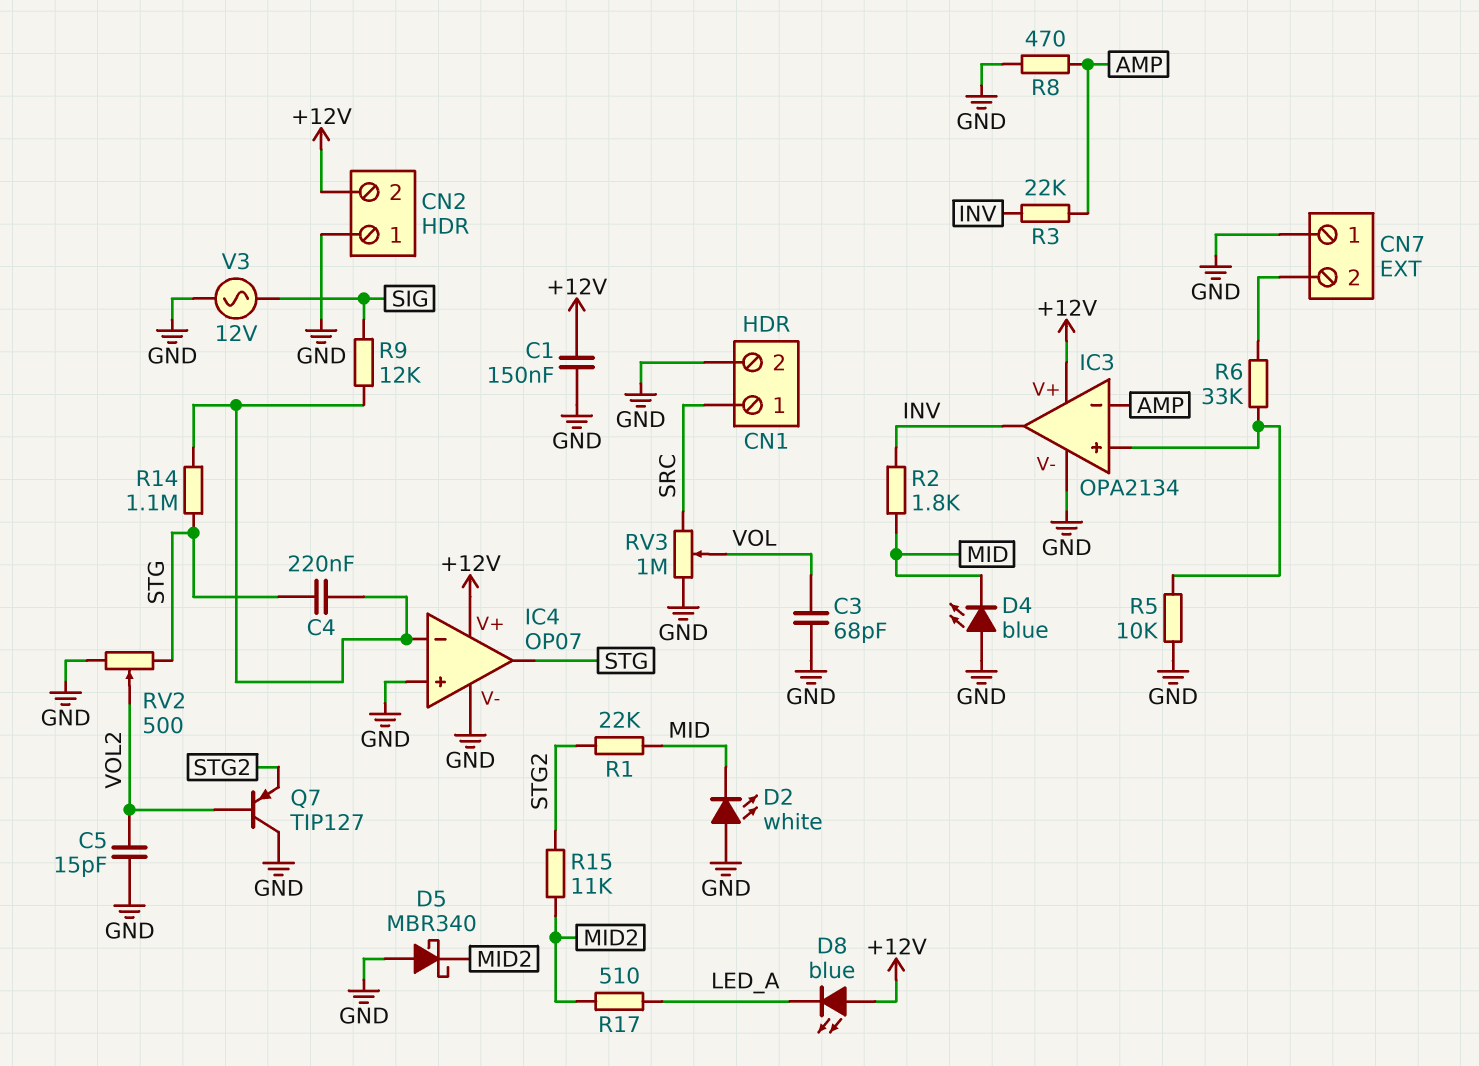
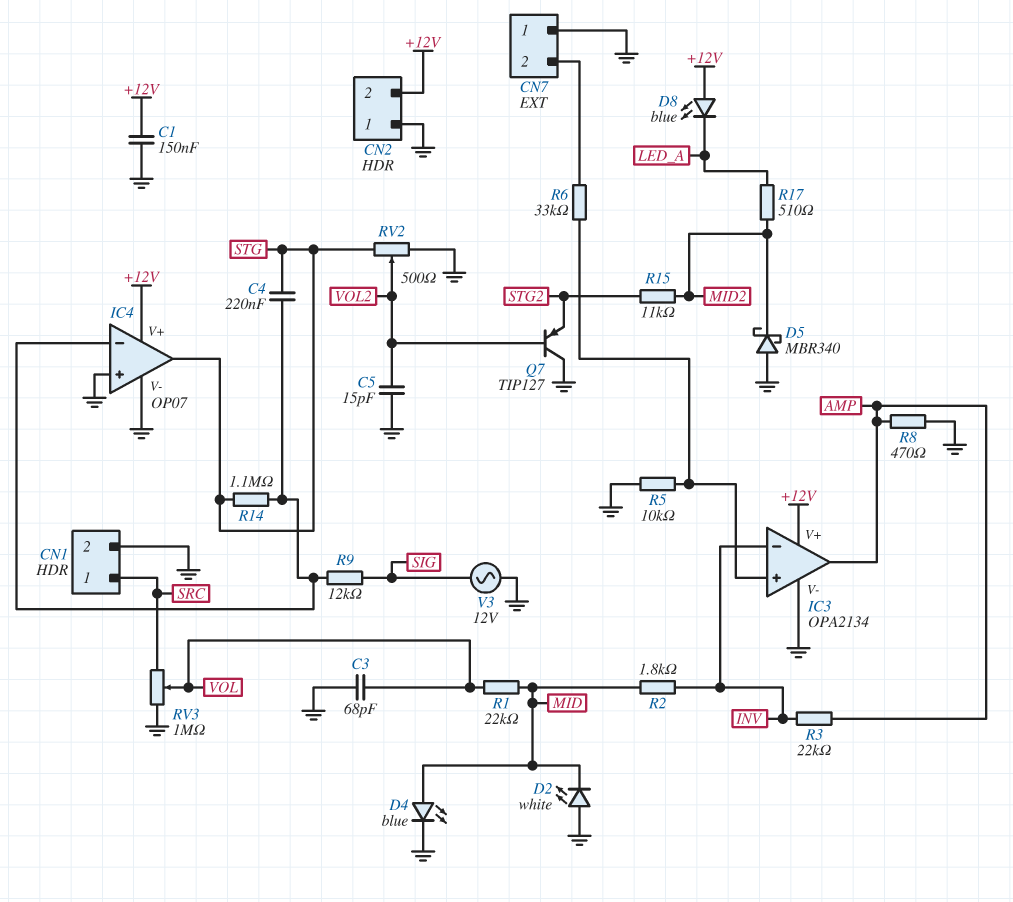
D4: LED blue (A GND, K MID) -> LED blue (A MID, K GND)
IC3 pin in-: AMP -> INV
IC3 pin out: INV -> AMP
R1: 22k (MID, STG2) -> 22k (MID, VOL)

